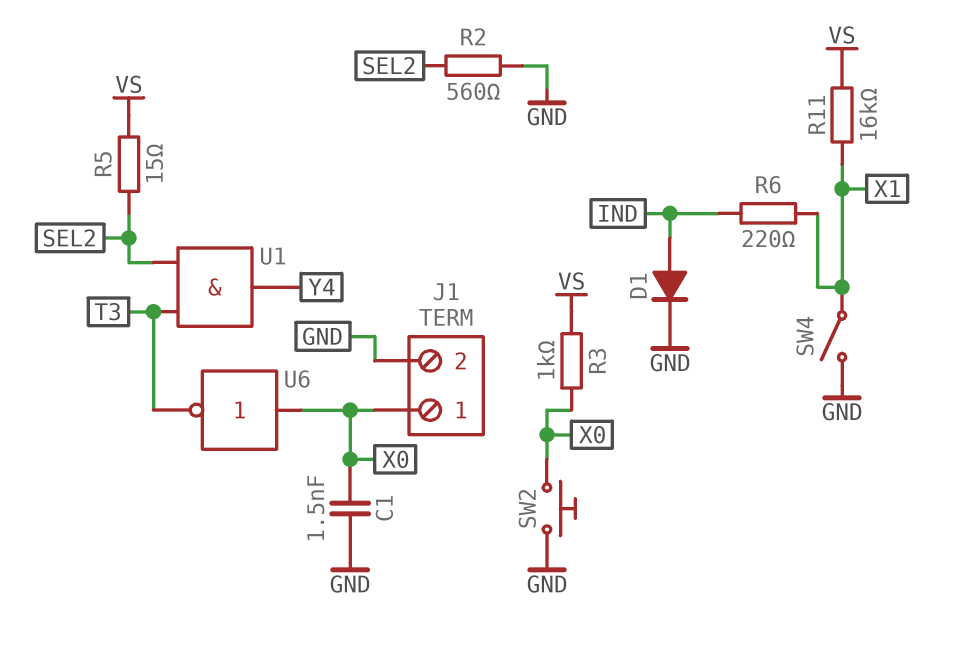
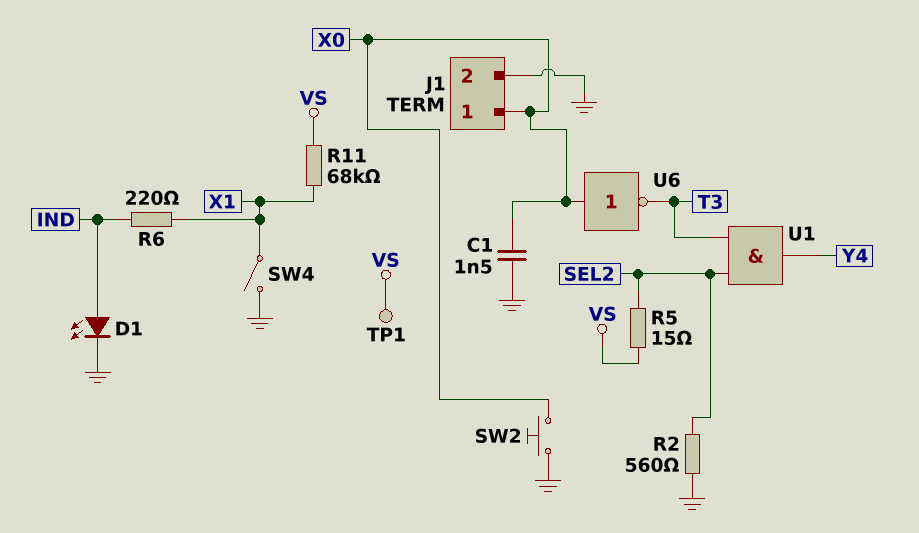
D1: diode (A IND, K GND) -> LED (A IND, K GND)
R3: 1k (VS, X0) -> none
R11: 16k (VS, X1) -> 68k (VS, X1)
TP1: none -> test point (VS)

